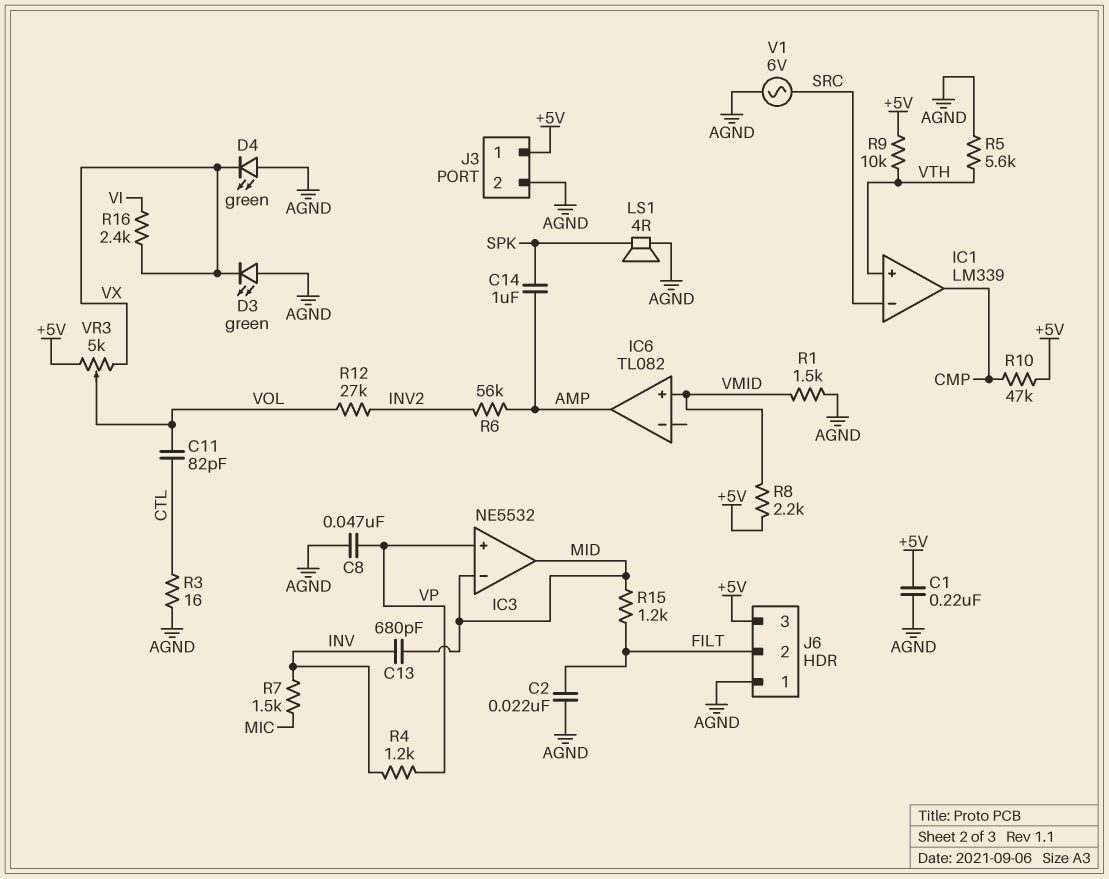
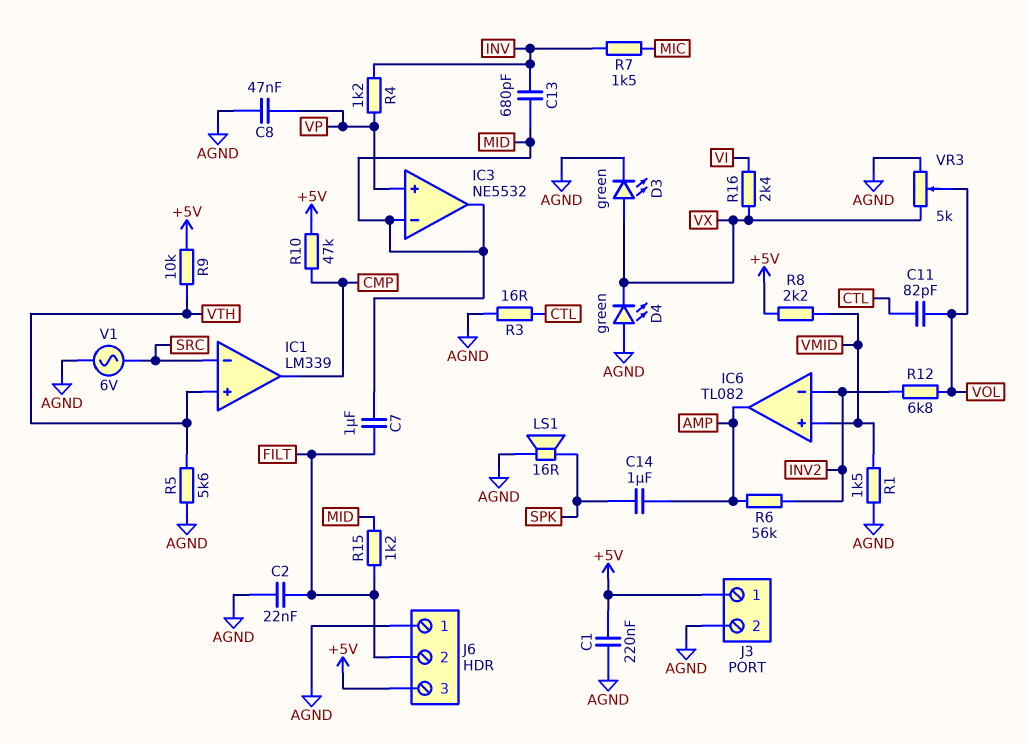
C7: none -> 1uF (FILT, MID)
D3: LED green (A AGND, K VX) -> LED green (A VX, K AGND)
IC6 pin in-: none -> INV2
LS1: speaker 4R (AGND, SPK) -> speaker 16R (AGND, SPK)
R12: 27k (INV2, VOL) -> 6.8k (INV2, VOL)
VR3: 5k (+5V, VX, wiper VOL) -> 5k (AGND, VX, wiper VOL)

